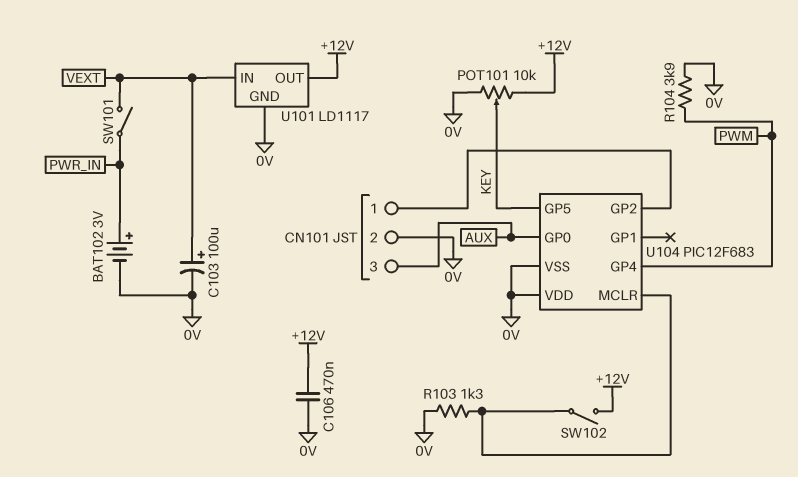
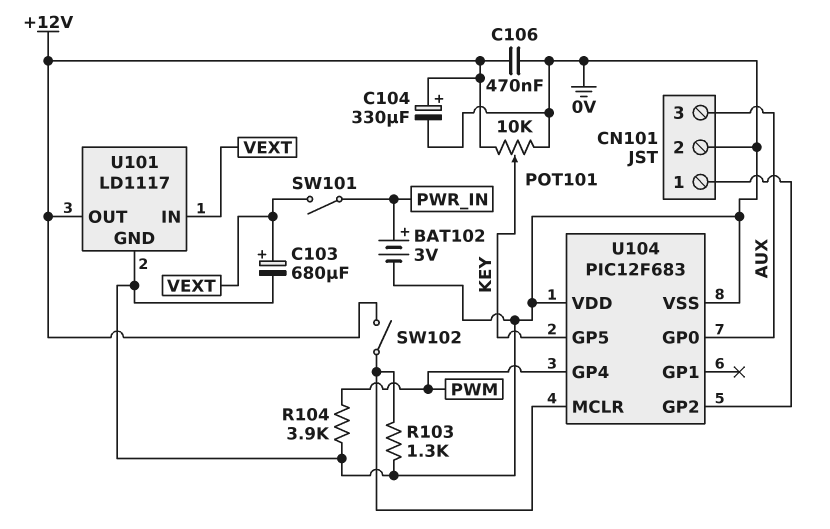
C103: 100uF (plus VEXT, minus 0V) -> 680uF (plus VEXT, minus 0V)
C104: none -> 330uF (plus +12V, minus 0V)

